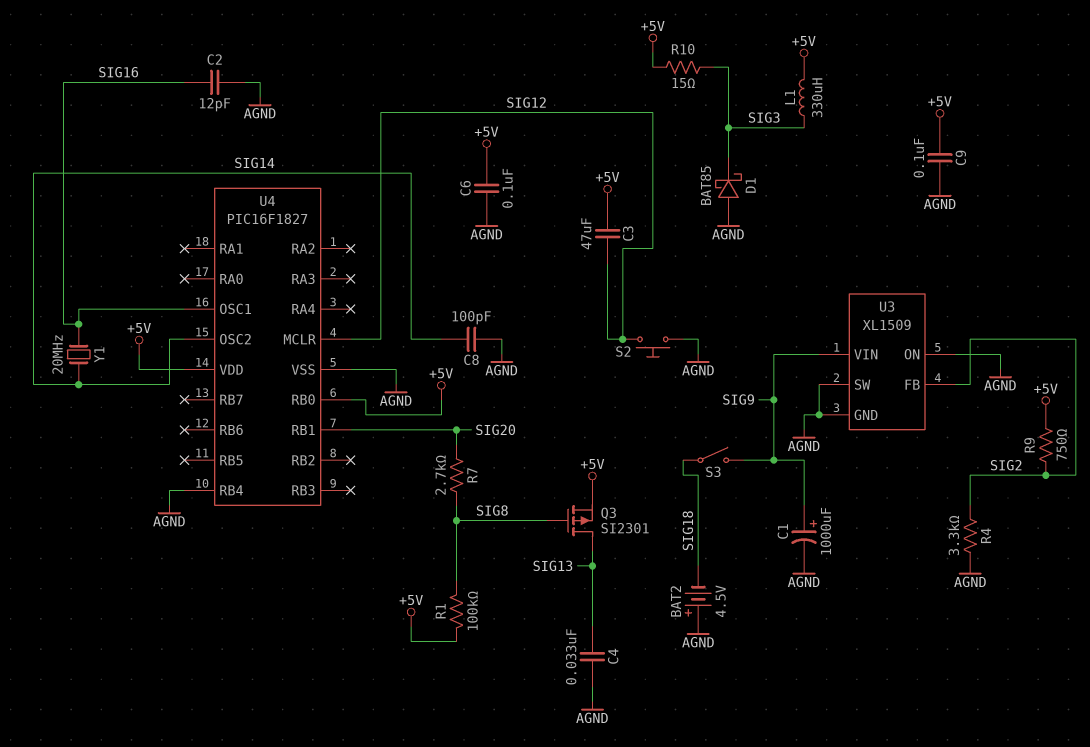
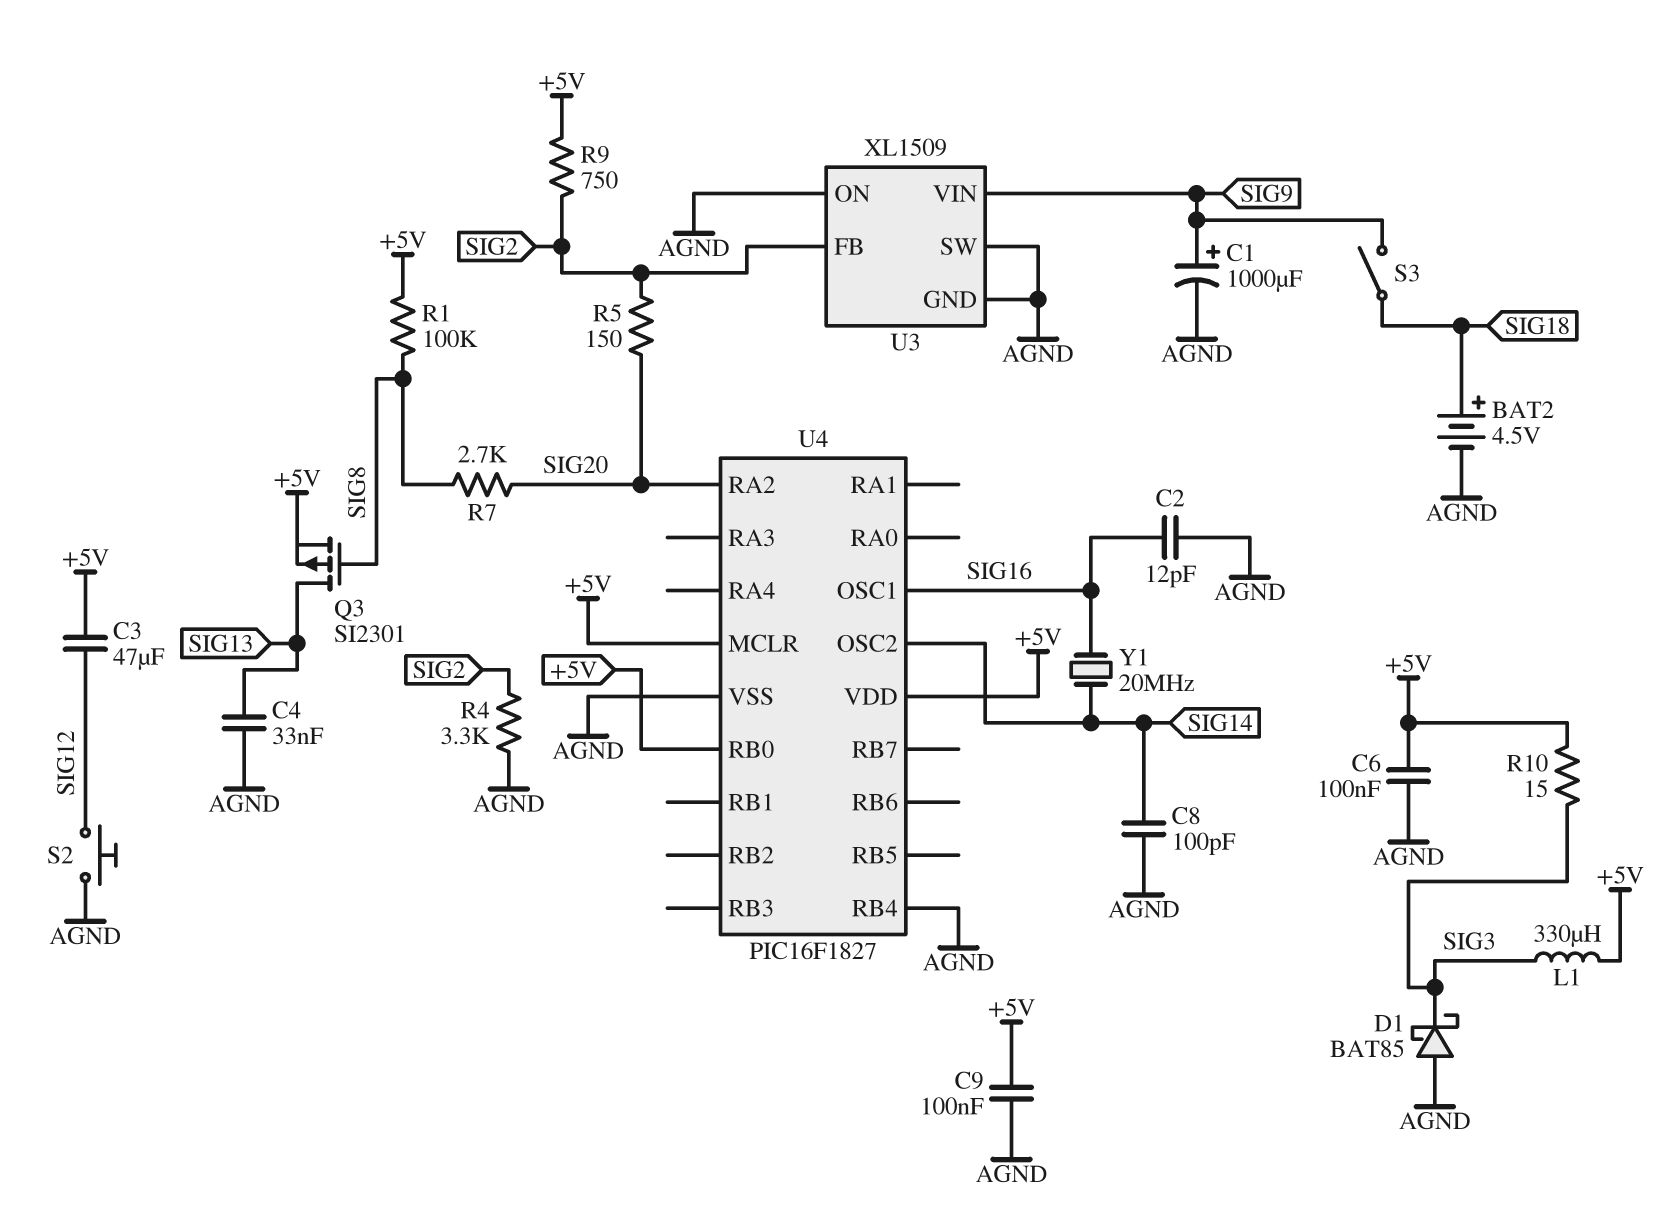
BAT2: 4.5V (plus AGND, minus SIG18) -> 4.5V (plus SIG18, minus AGND)
R5: none -> 150 (SIG2, SIG20)
U4 pin MCLR: SIG12 -> +5V
U4 pin RA2: none -> SIG20
U4 pin RB1: SIG20 -> none

